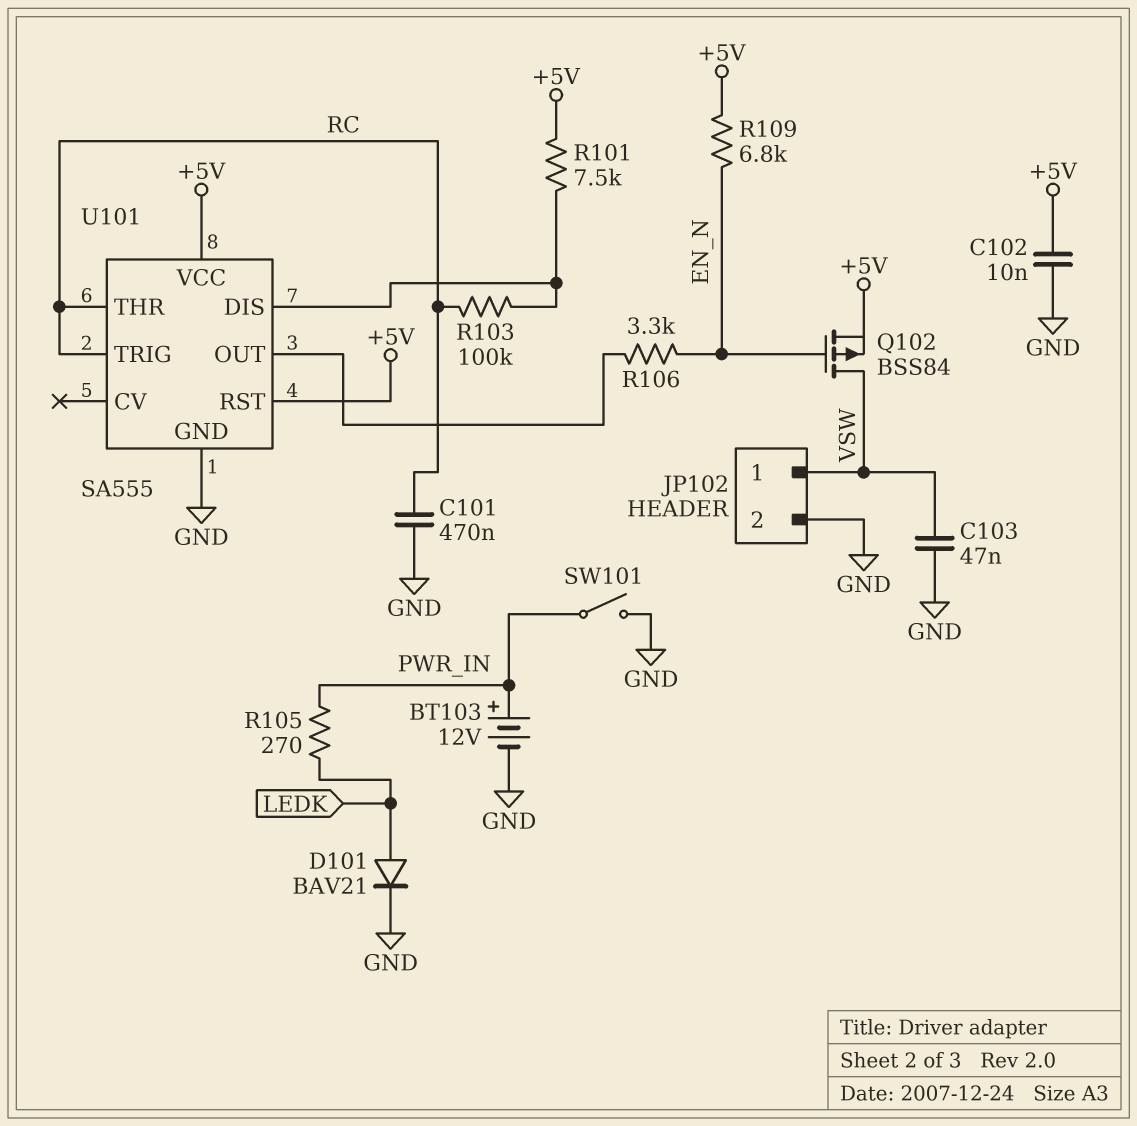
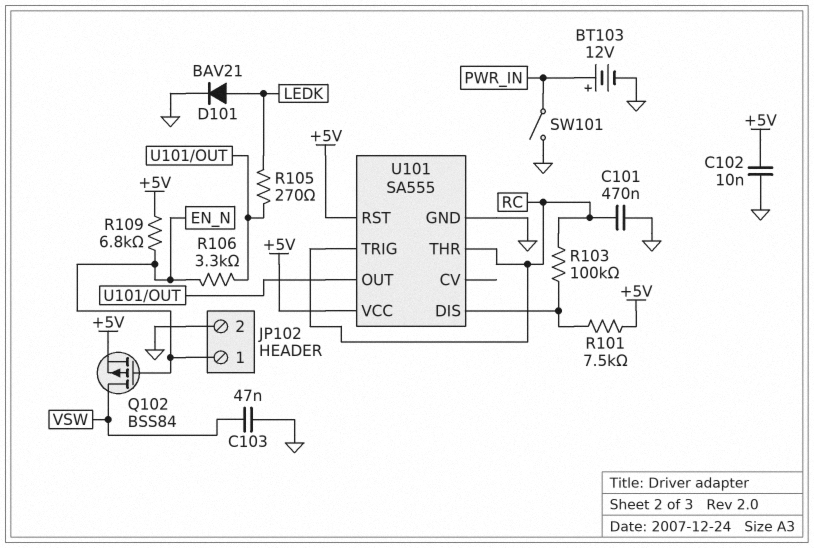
JP102 pin 1: VSW -> EN_N
R105: 270 (LEDK, PWR_IN) -> 270 (LEDK, U101/OUT)

